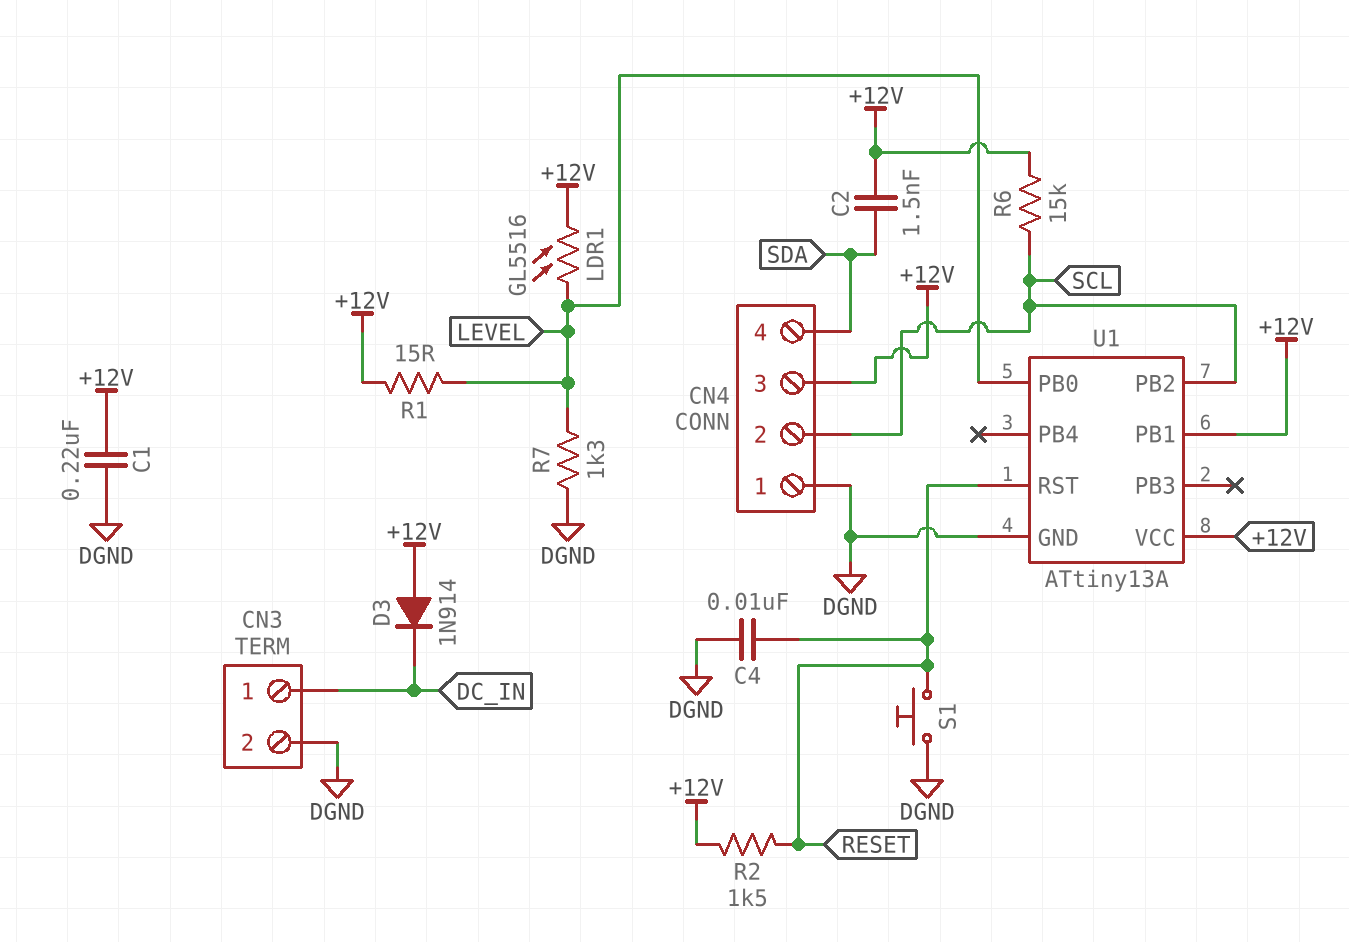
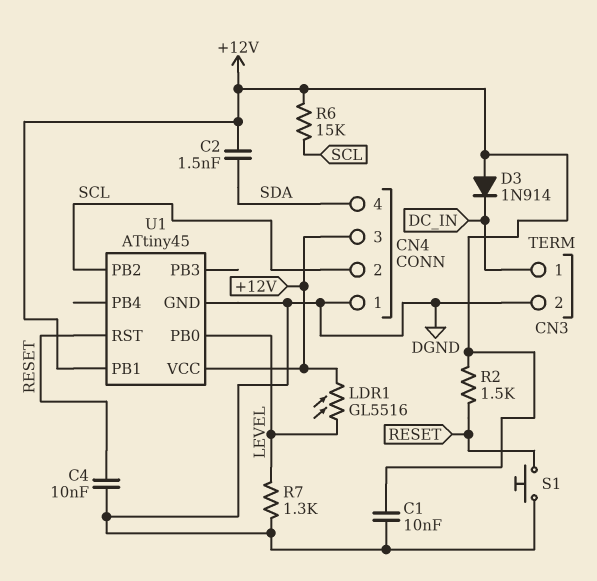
C1: 220nF (+12V, DGND) -> 10nF (+12V, DGND)
R1: 15 (+12V, LEVEL) -> none
U1: ATtiny13A -> ATtiny45

